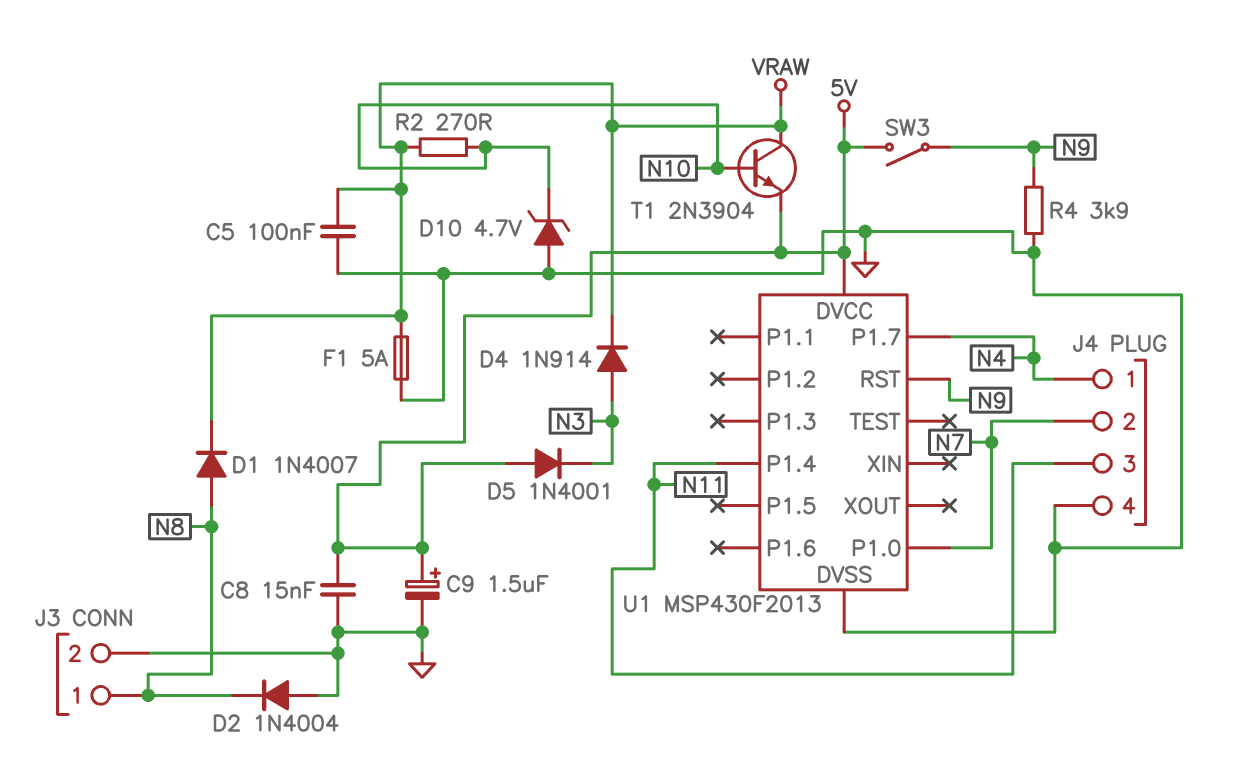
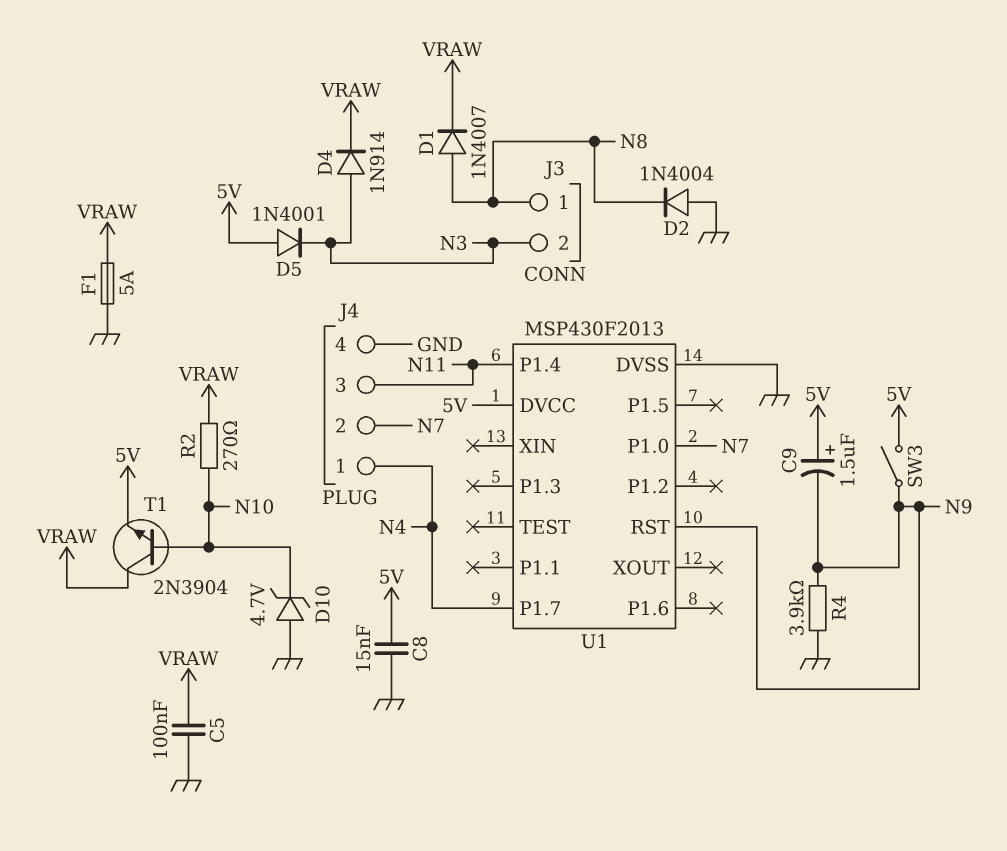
C9: 1.5uF (plus 5V, minus GND) -> 1.5uF (plus 5V, minus N9)
J3 pin 2: GND -> N3

